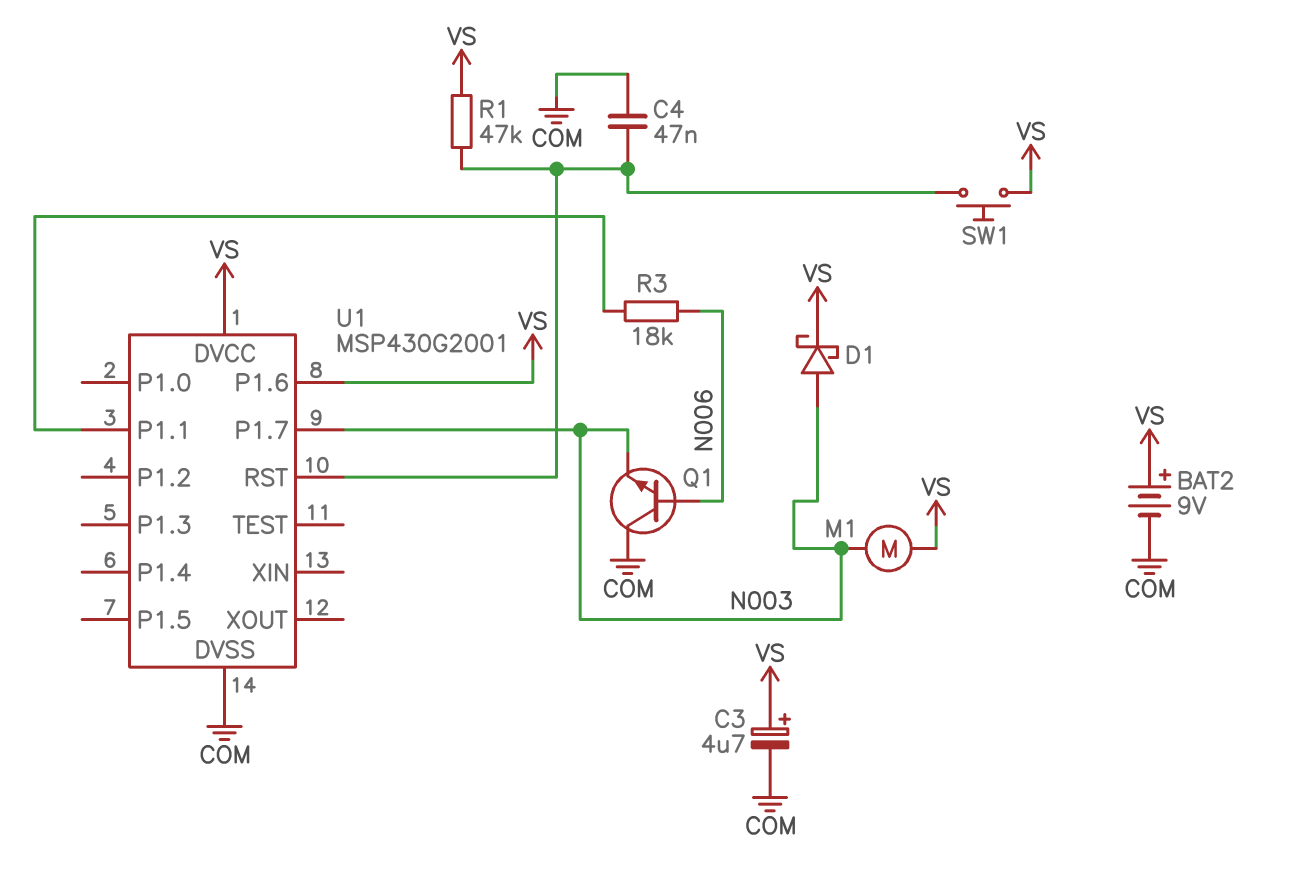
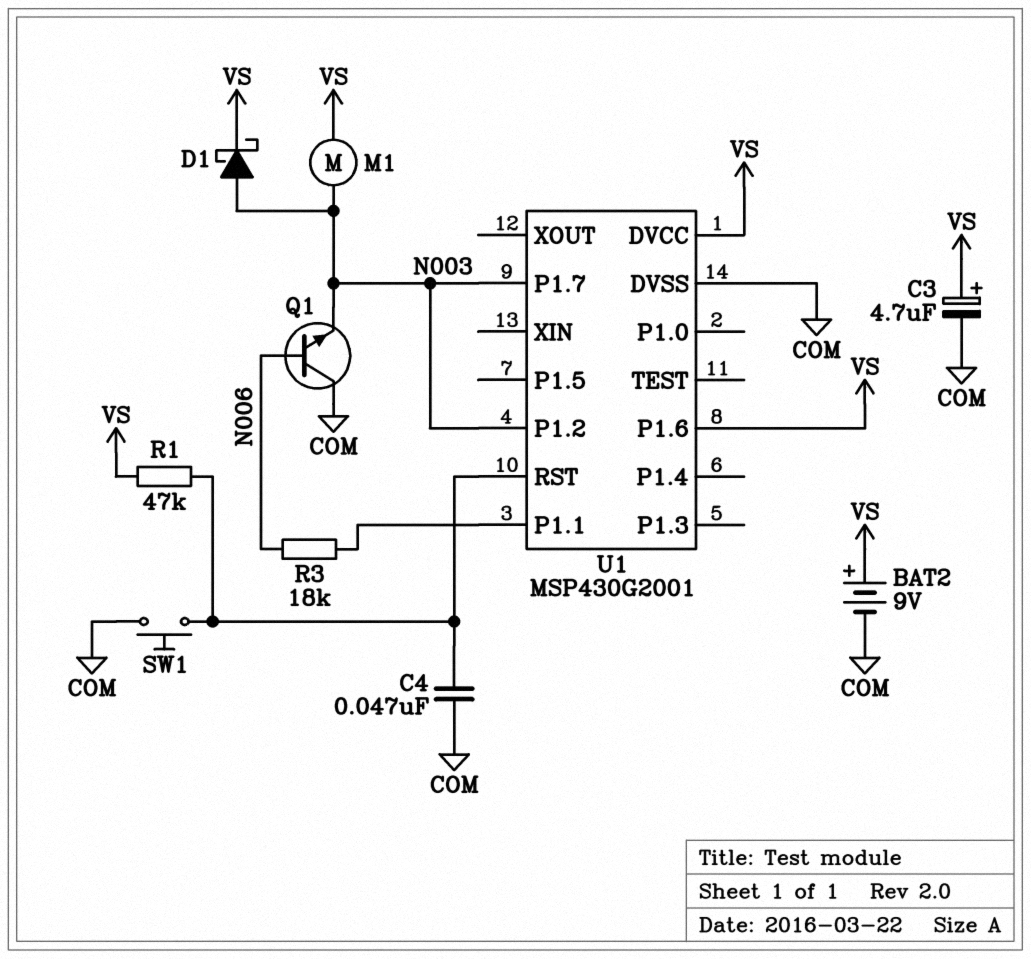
SW1: button (U1/RST, VS) -> button (COM, U1/RST)
U1 pin P1.2: none -> N003

